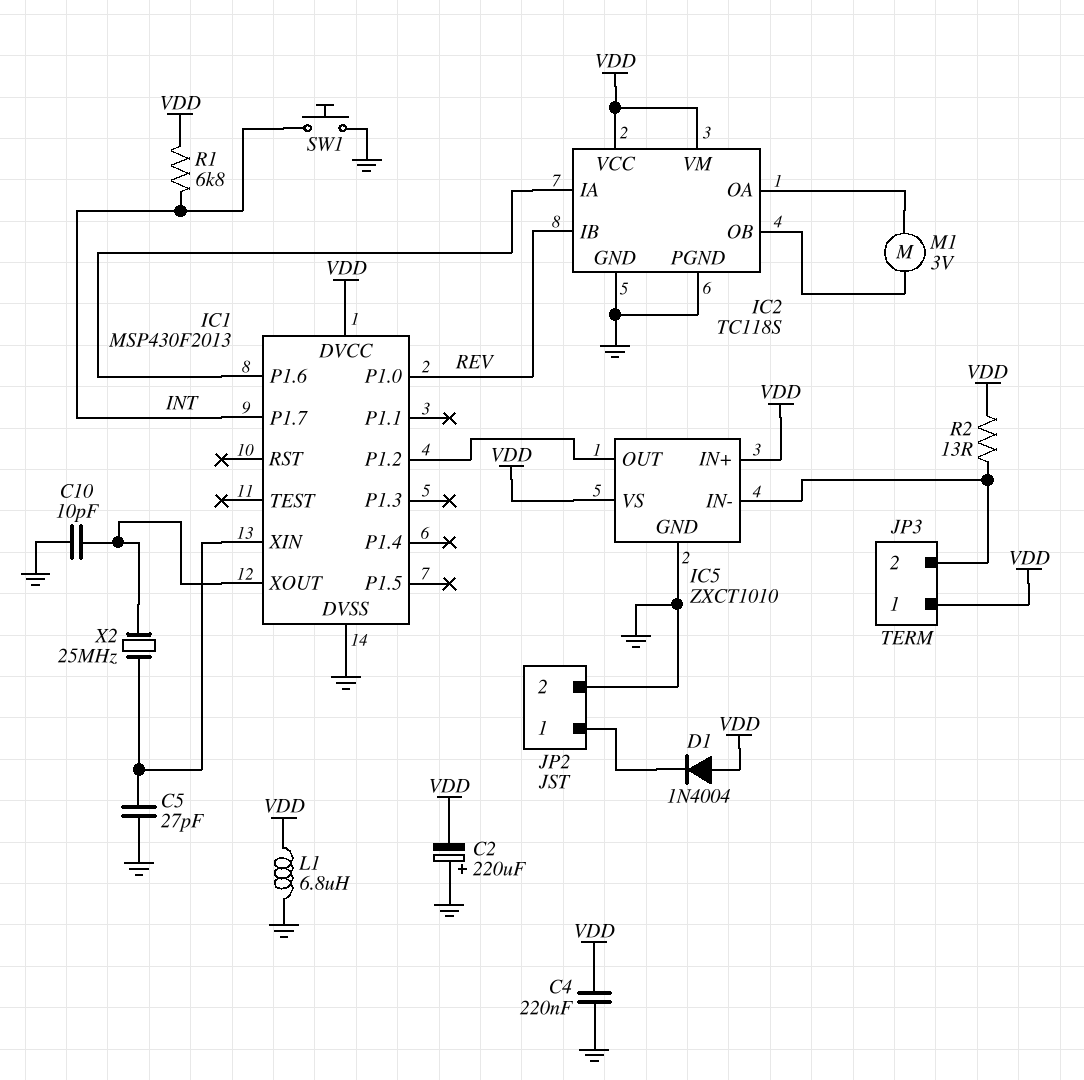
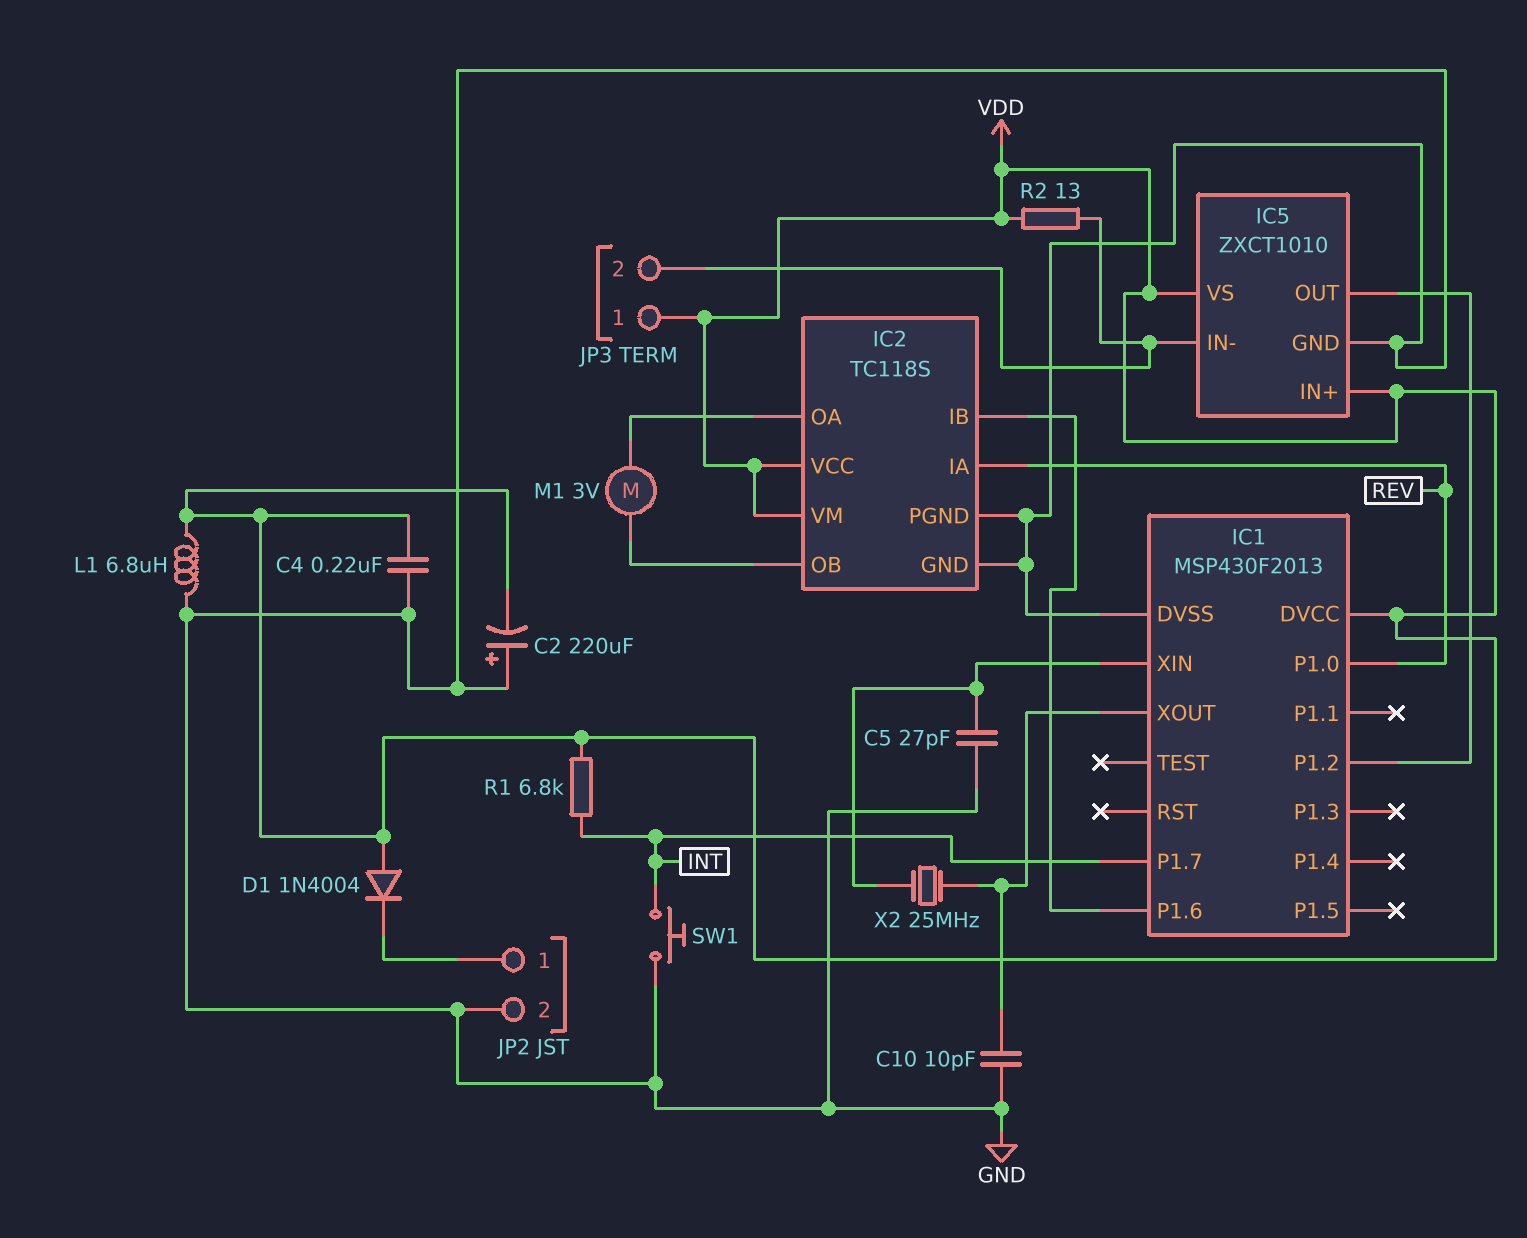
IC2 pin IA: IC1/P1.6 -> REV
IC2 pin IB: REV -> IC1/P1.6

